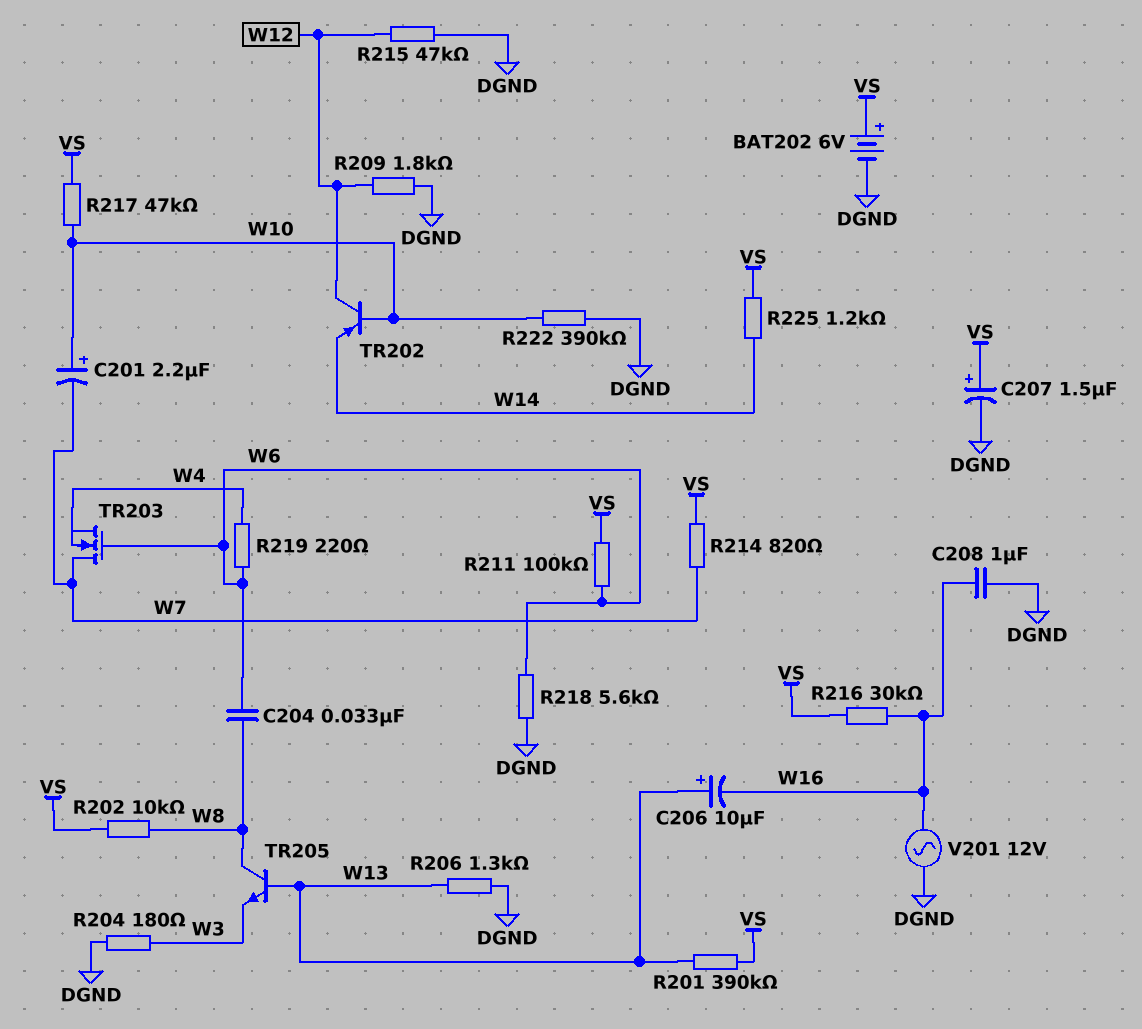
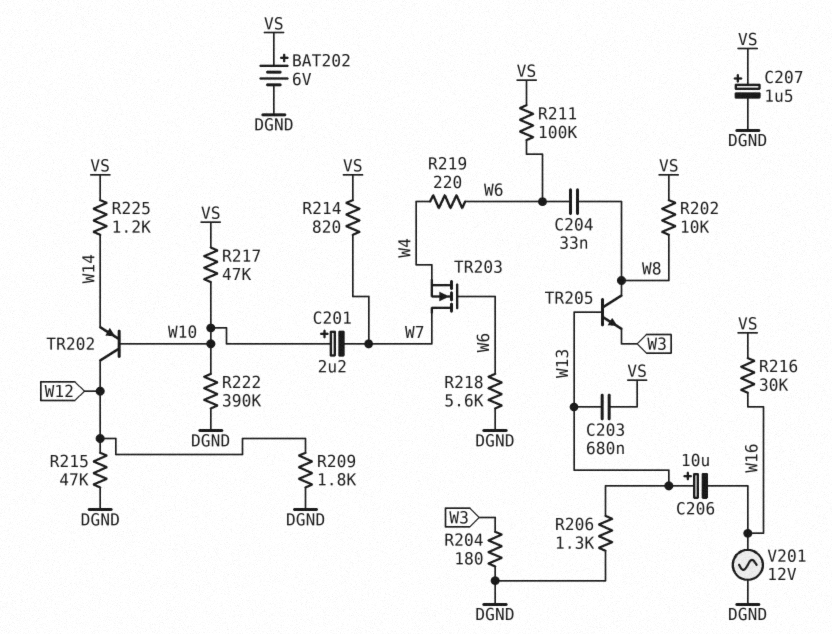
C203: none -> 680nF (VS, W13)
C208: 1uF (DGND, W16) -> none
R201: 390k (VS, W13) -> none

